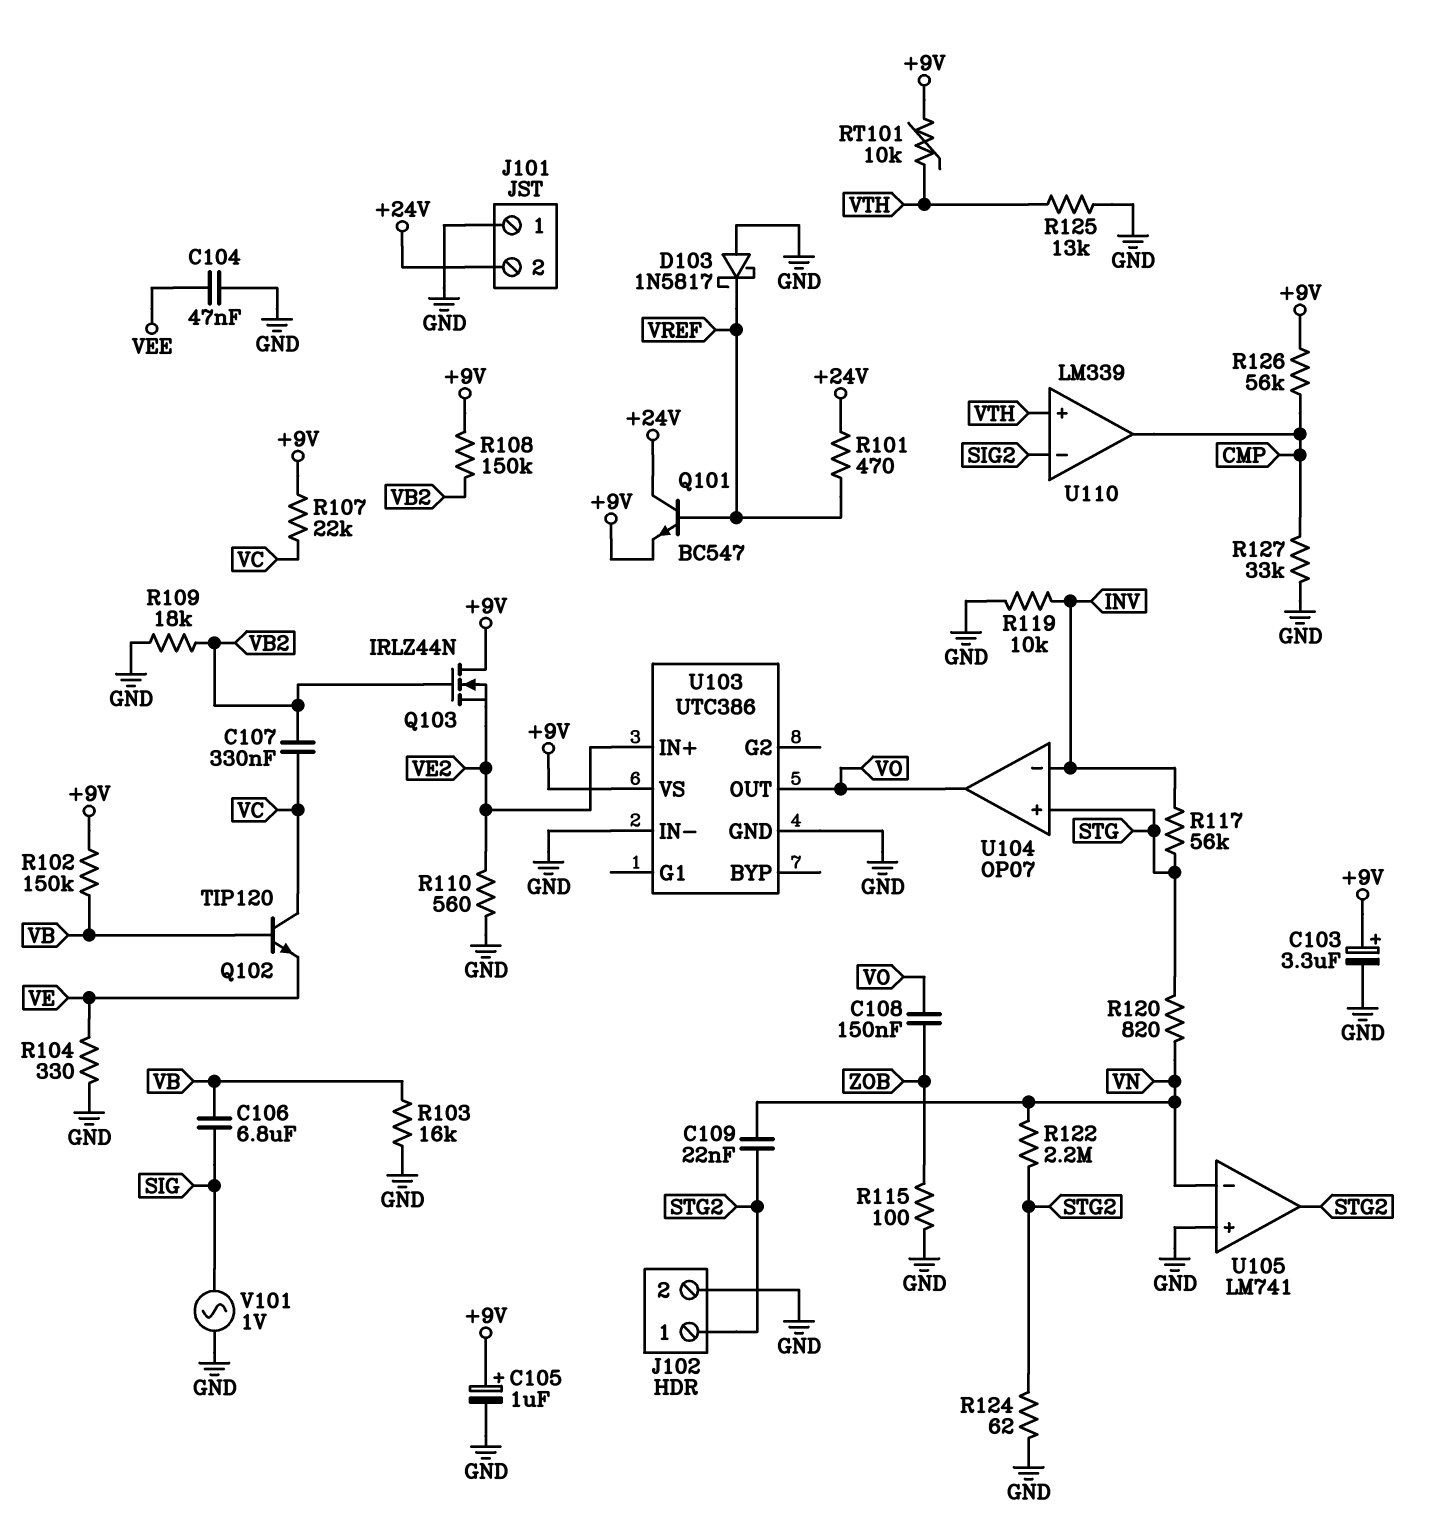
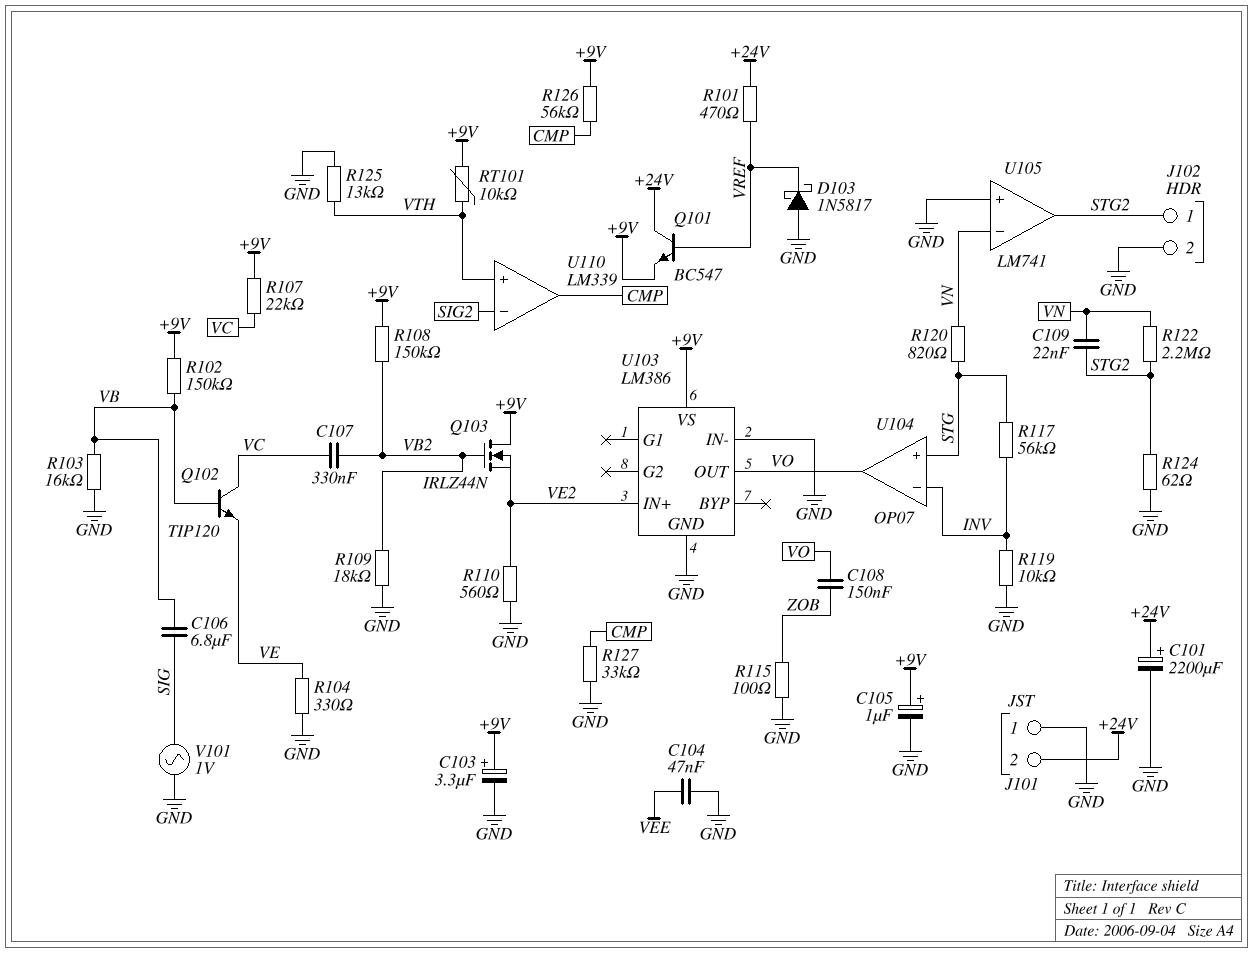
C101: none -> 2200uF (plus +24V, minus GND)
U103: UTC386 -> LM386

